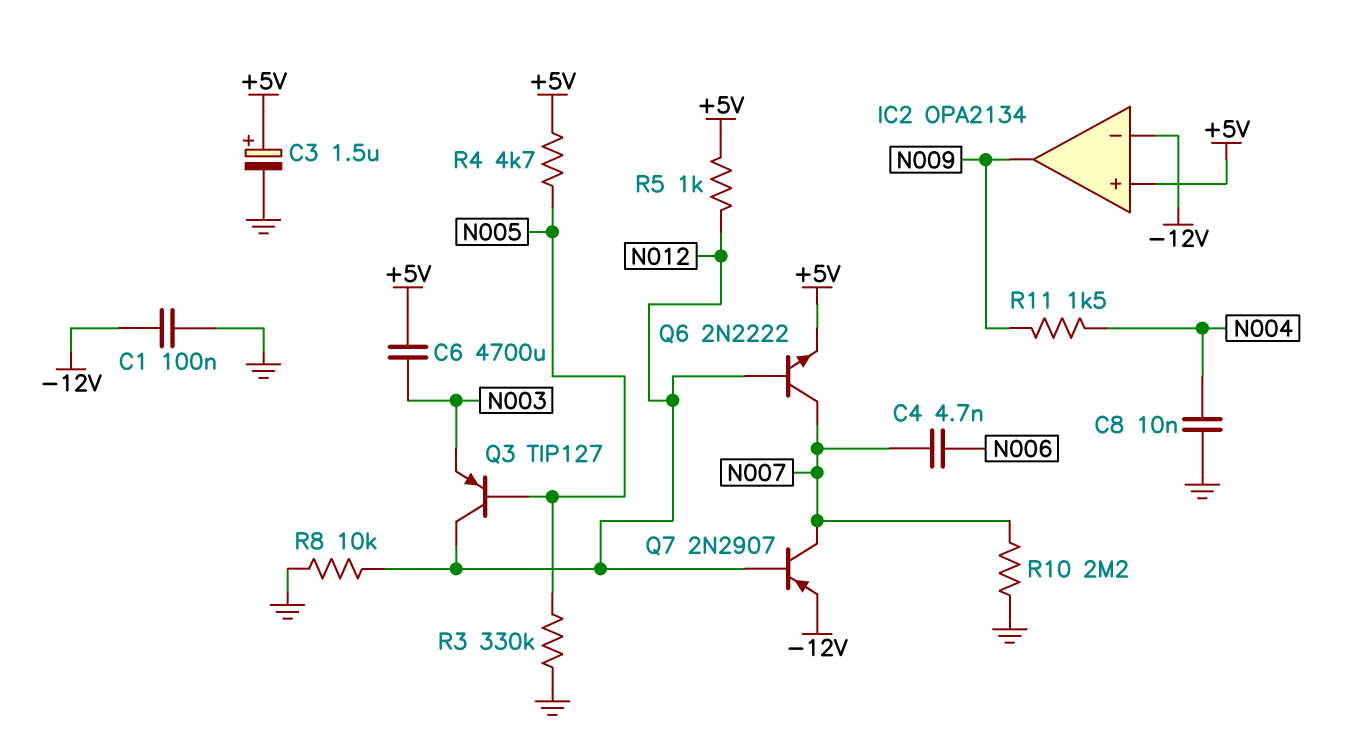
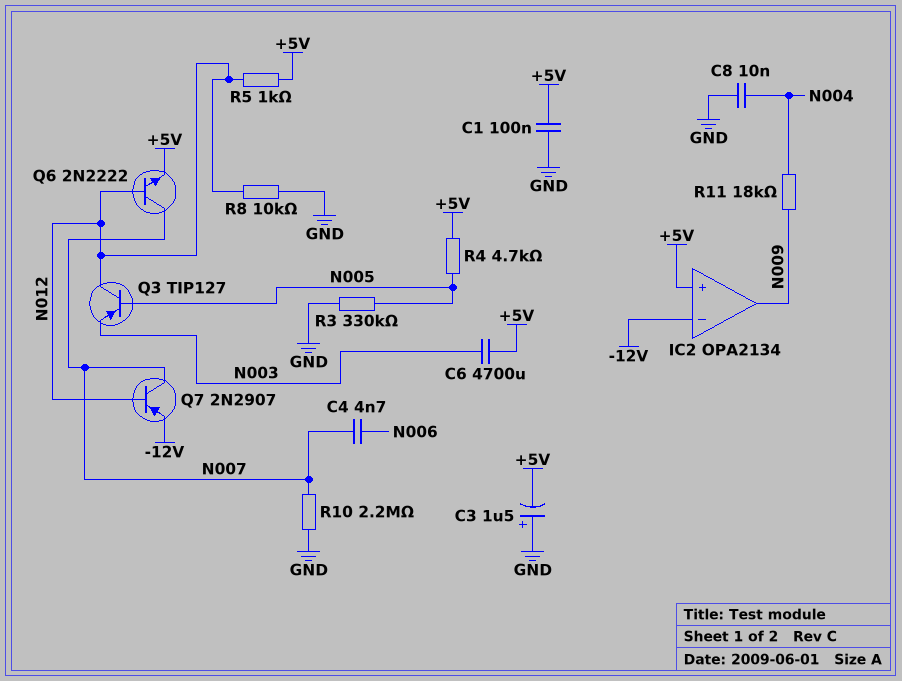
C1: 100nF (-12V, GND) -> 100nF (+5V, GND)
C3: 1.5uF (plus +5V, minus GND) -> 1.5uF (plus GND, minus +5V)
R11: 1.5k (N004, N009) -> 18k (N004, N009)

